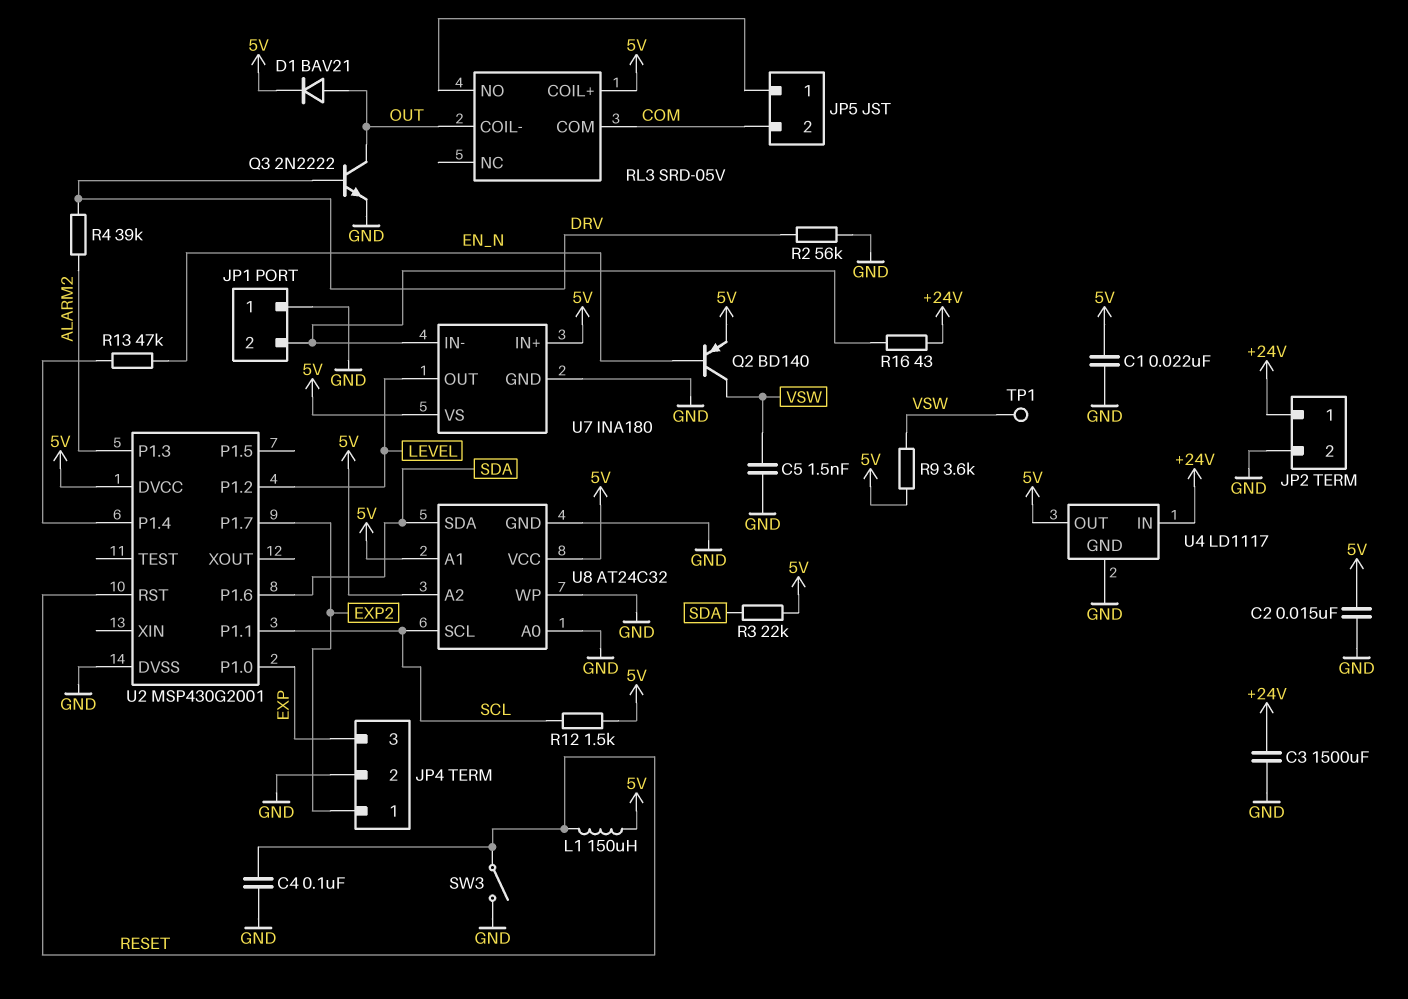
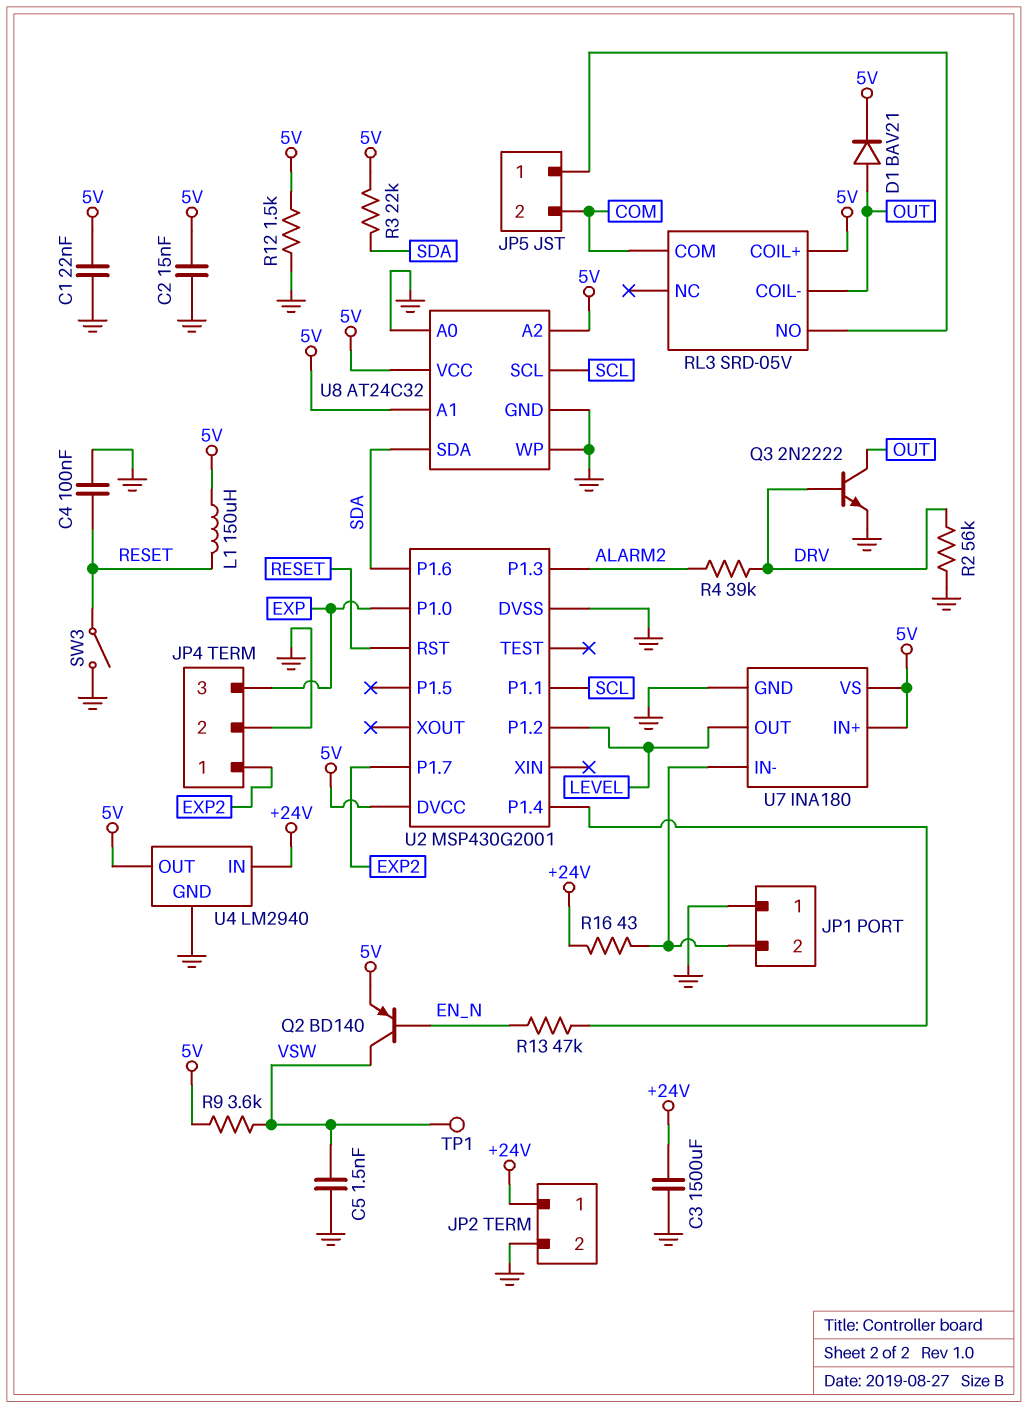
R12: 1.5k (5V, SCL) -> 1.5k (5V, GND)
U4: LD1117 -> LM2940

